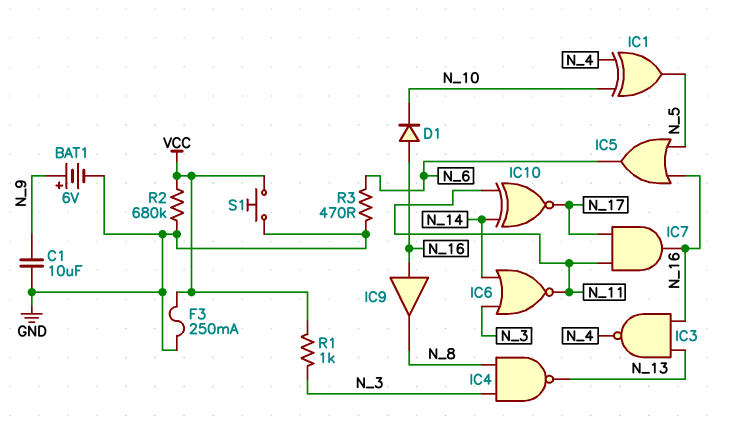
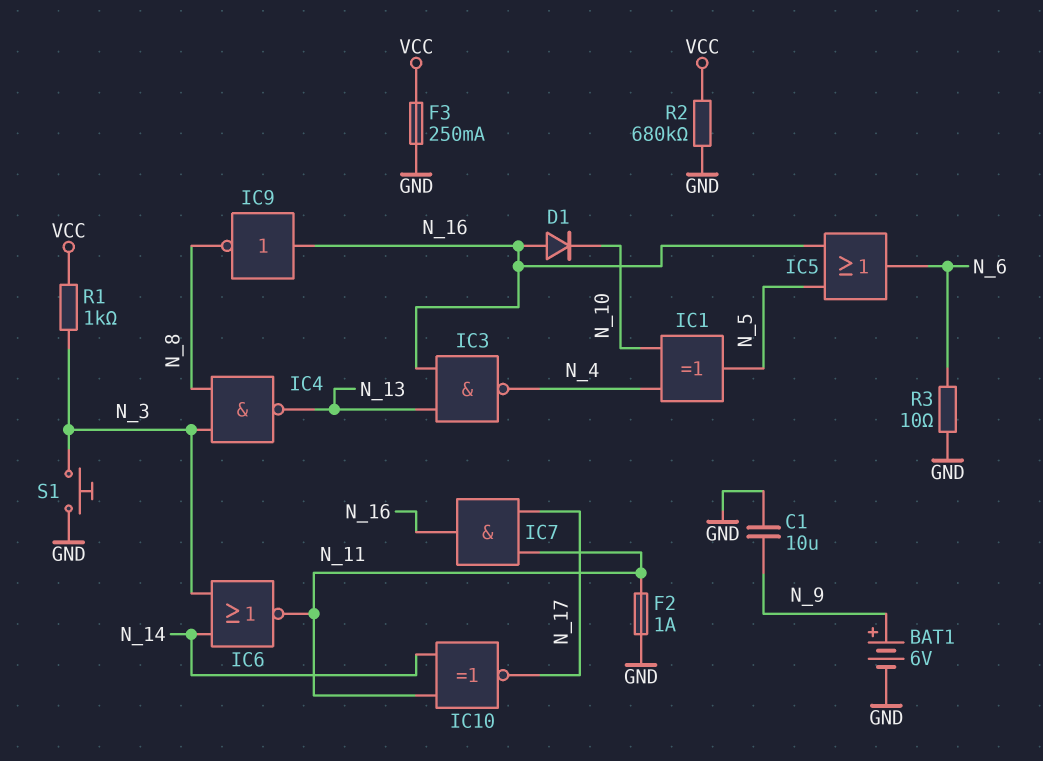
F2: none -> 1A (GND, N_11)
IC9: buffer (in N_16, out N_8) -> NOT (in N_16, out N_8)
R3: 470 (GND, N_6) -> 10 (GND, N_6)
S1: button (GND, VCC) -> button (GND, N_3)

